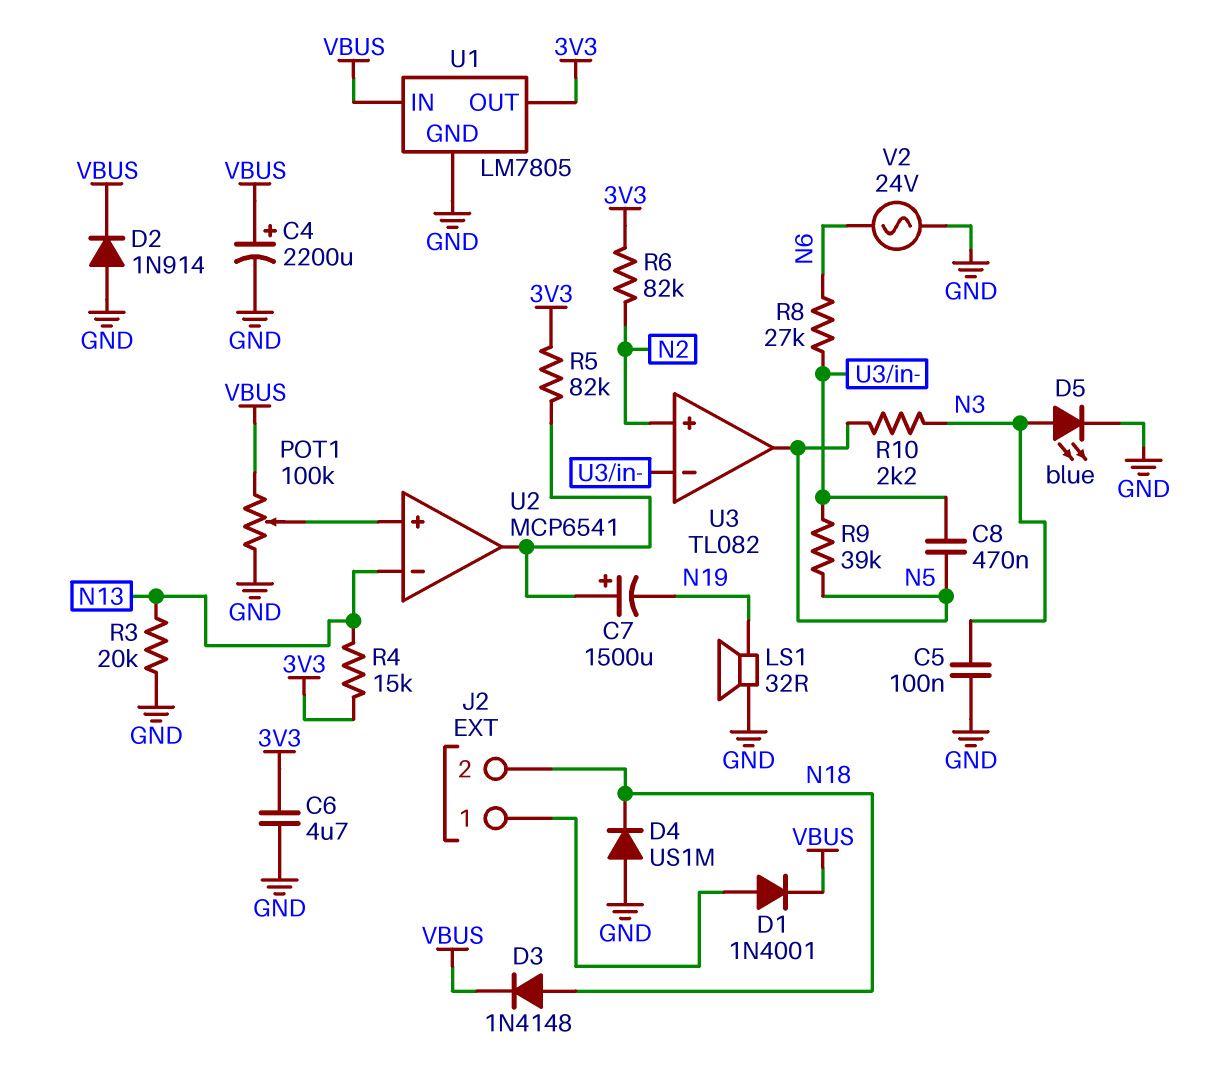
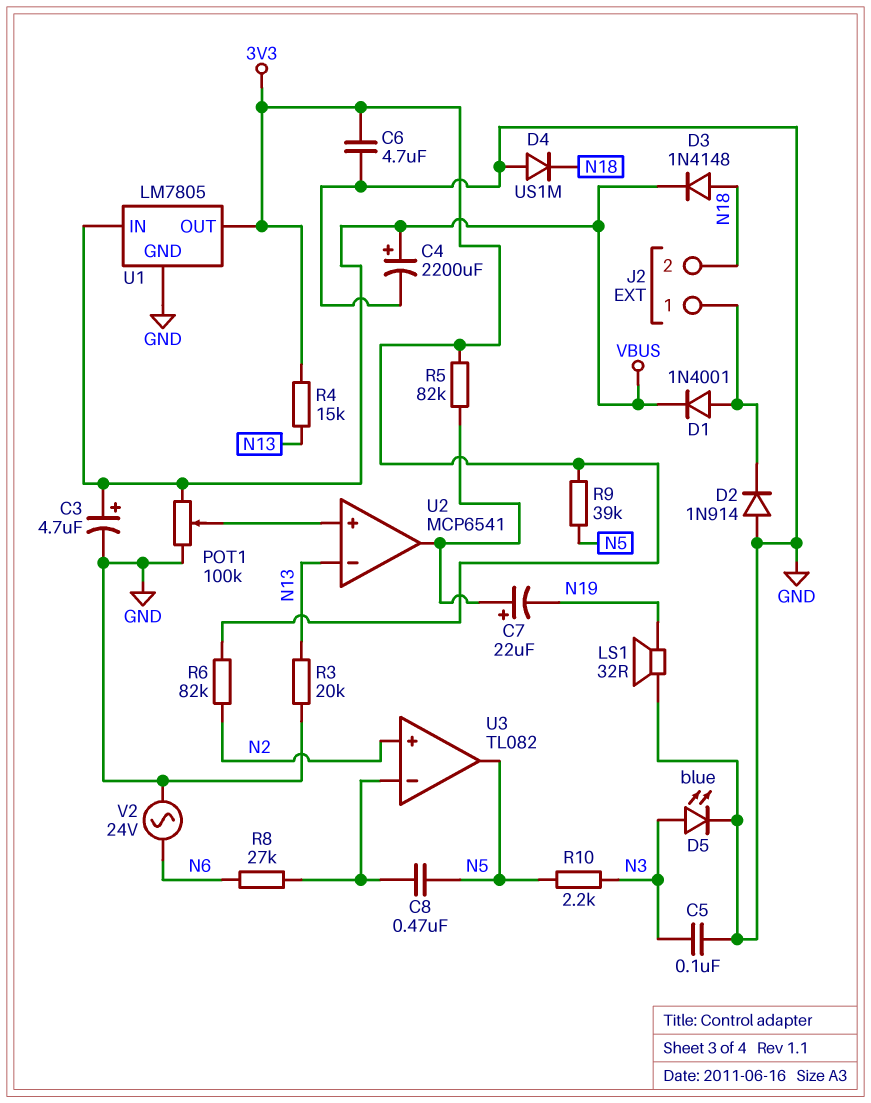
C3: none -> 4.7uF (plus VBUS, minus GND)
C7: 1500uF (plus U2/out, minus N19) -> 22uF (plus U2/out, minus N19)
D2: diode 1N914 (A GND, K VBUS) -> diode 1N914 (A GND, K J2/1)
R9: 39k (N5, U3/in-) -> 39k (3V3, N5)

